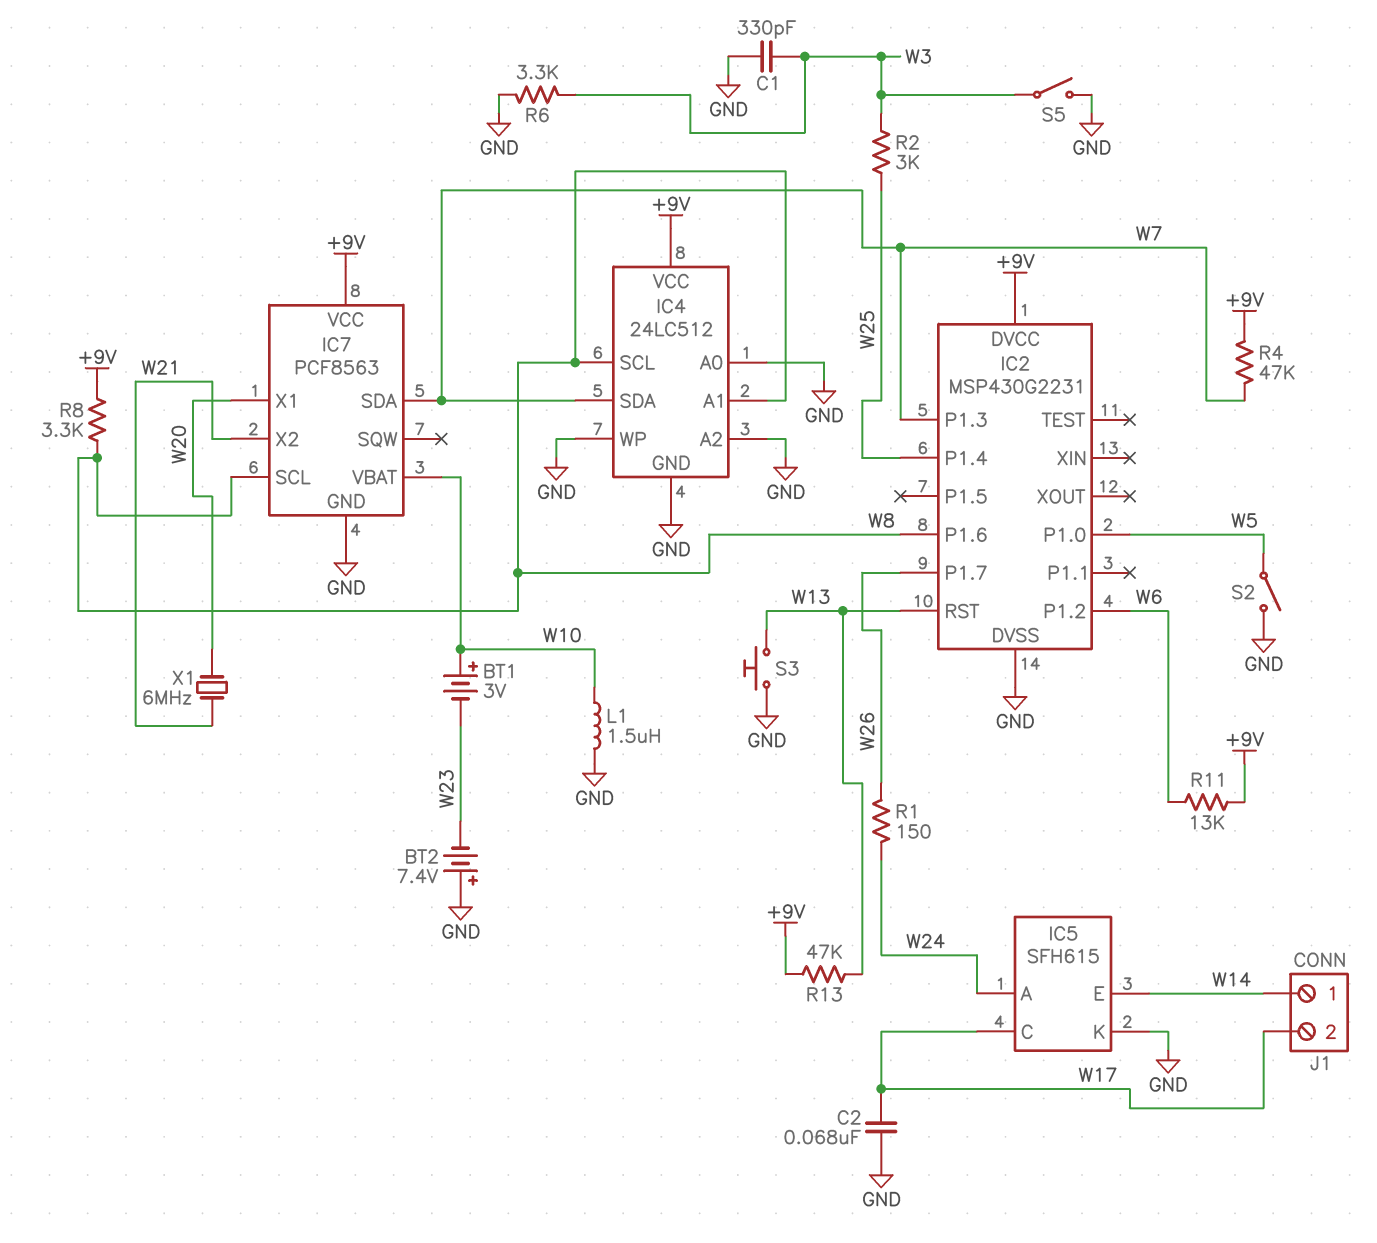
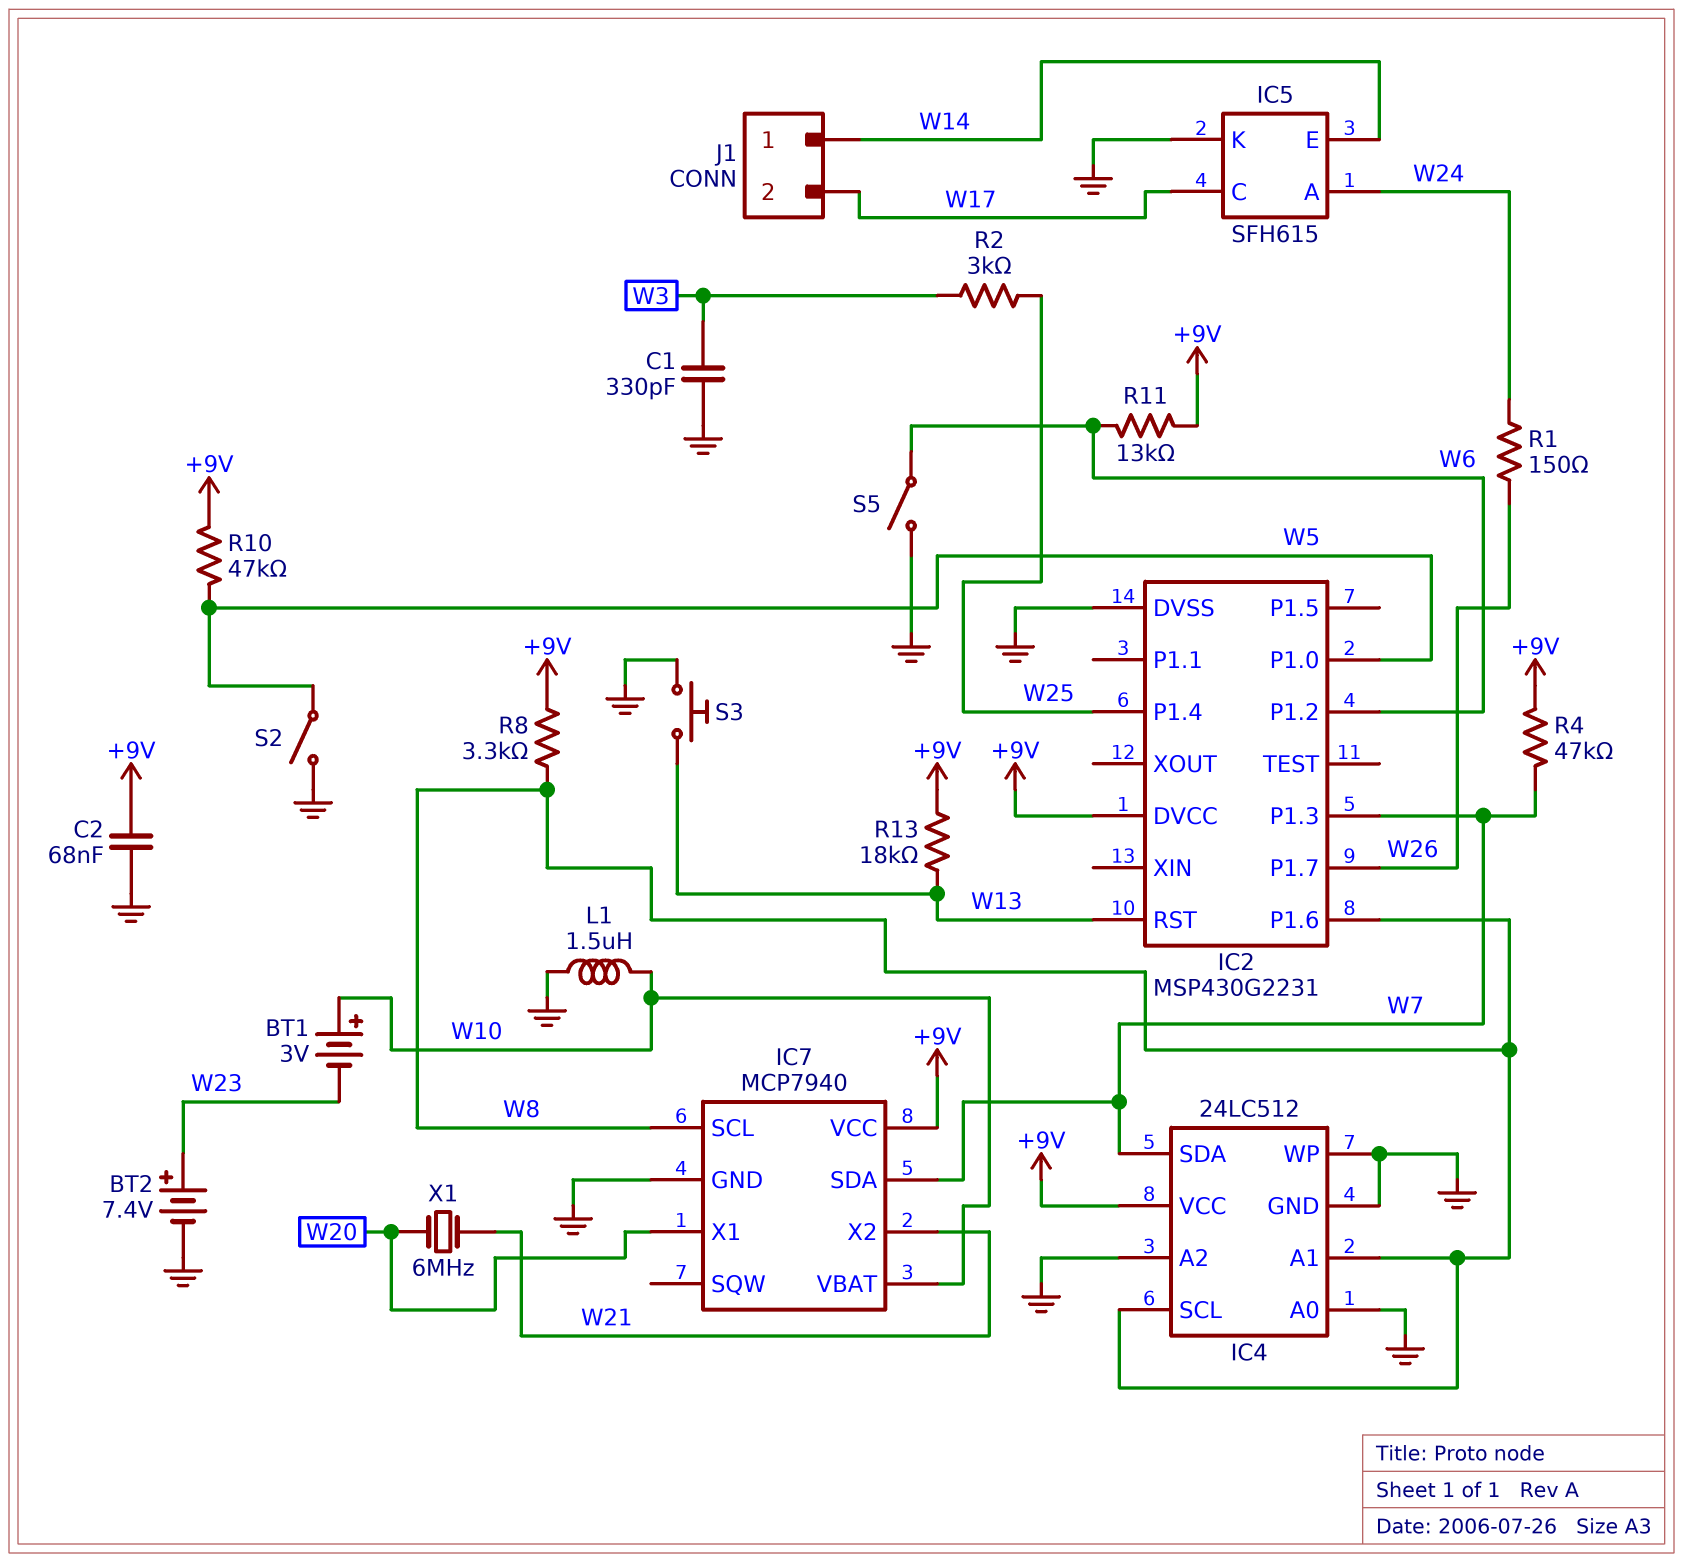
BT2: 7.4V (plus GND, minus W23) -> 7.4V (plus W23, minus GND)
C2: 68nF (GND, W17) -> 68nF (+9V, GND)
IC7: PCF8563 -> MCP7940
R6: 3.3k (GND, W3) -> none
R10: none -> 47k (+9V, W5)
R13: 47k (+9V, W13) -> 18k (+9V, W13)
S5: switch (GND, W3) -> switch (GND, W6)

